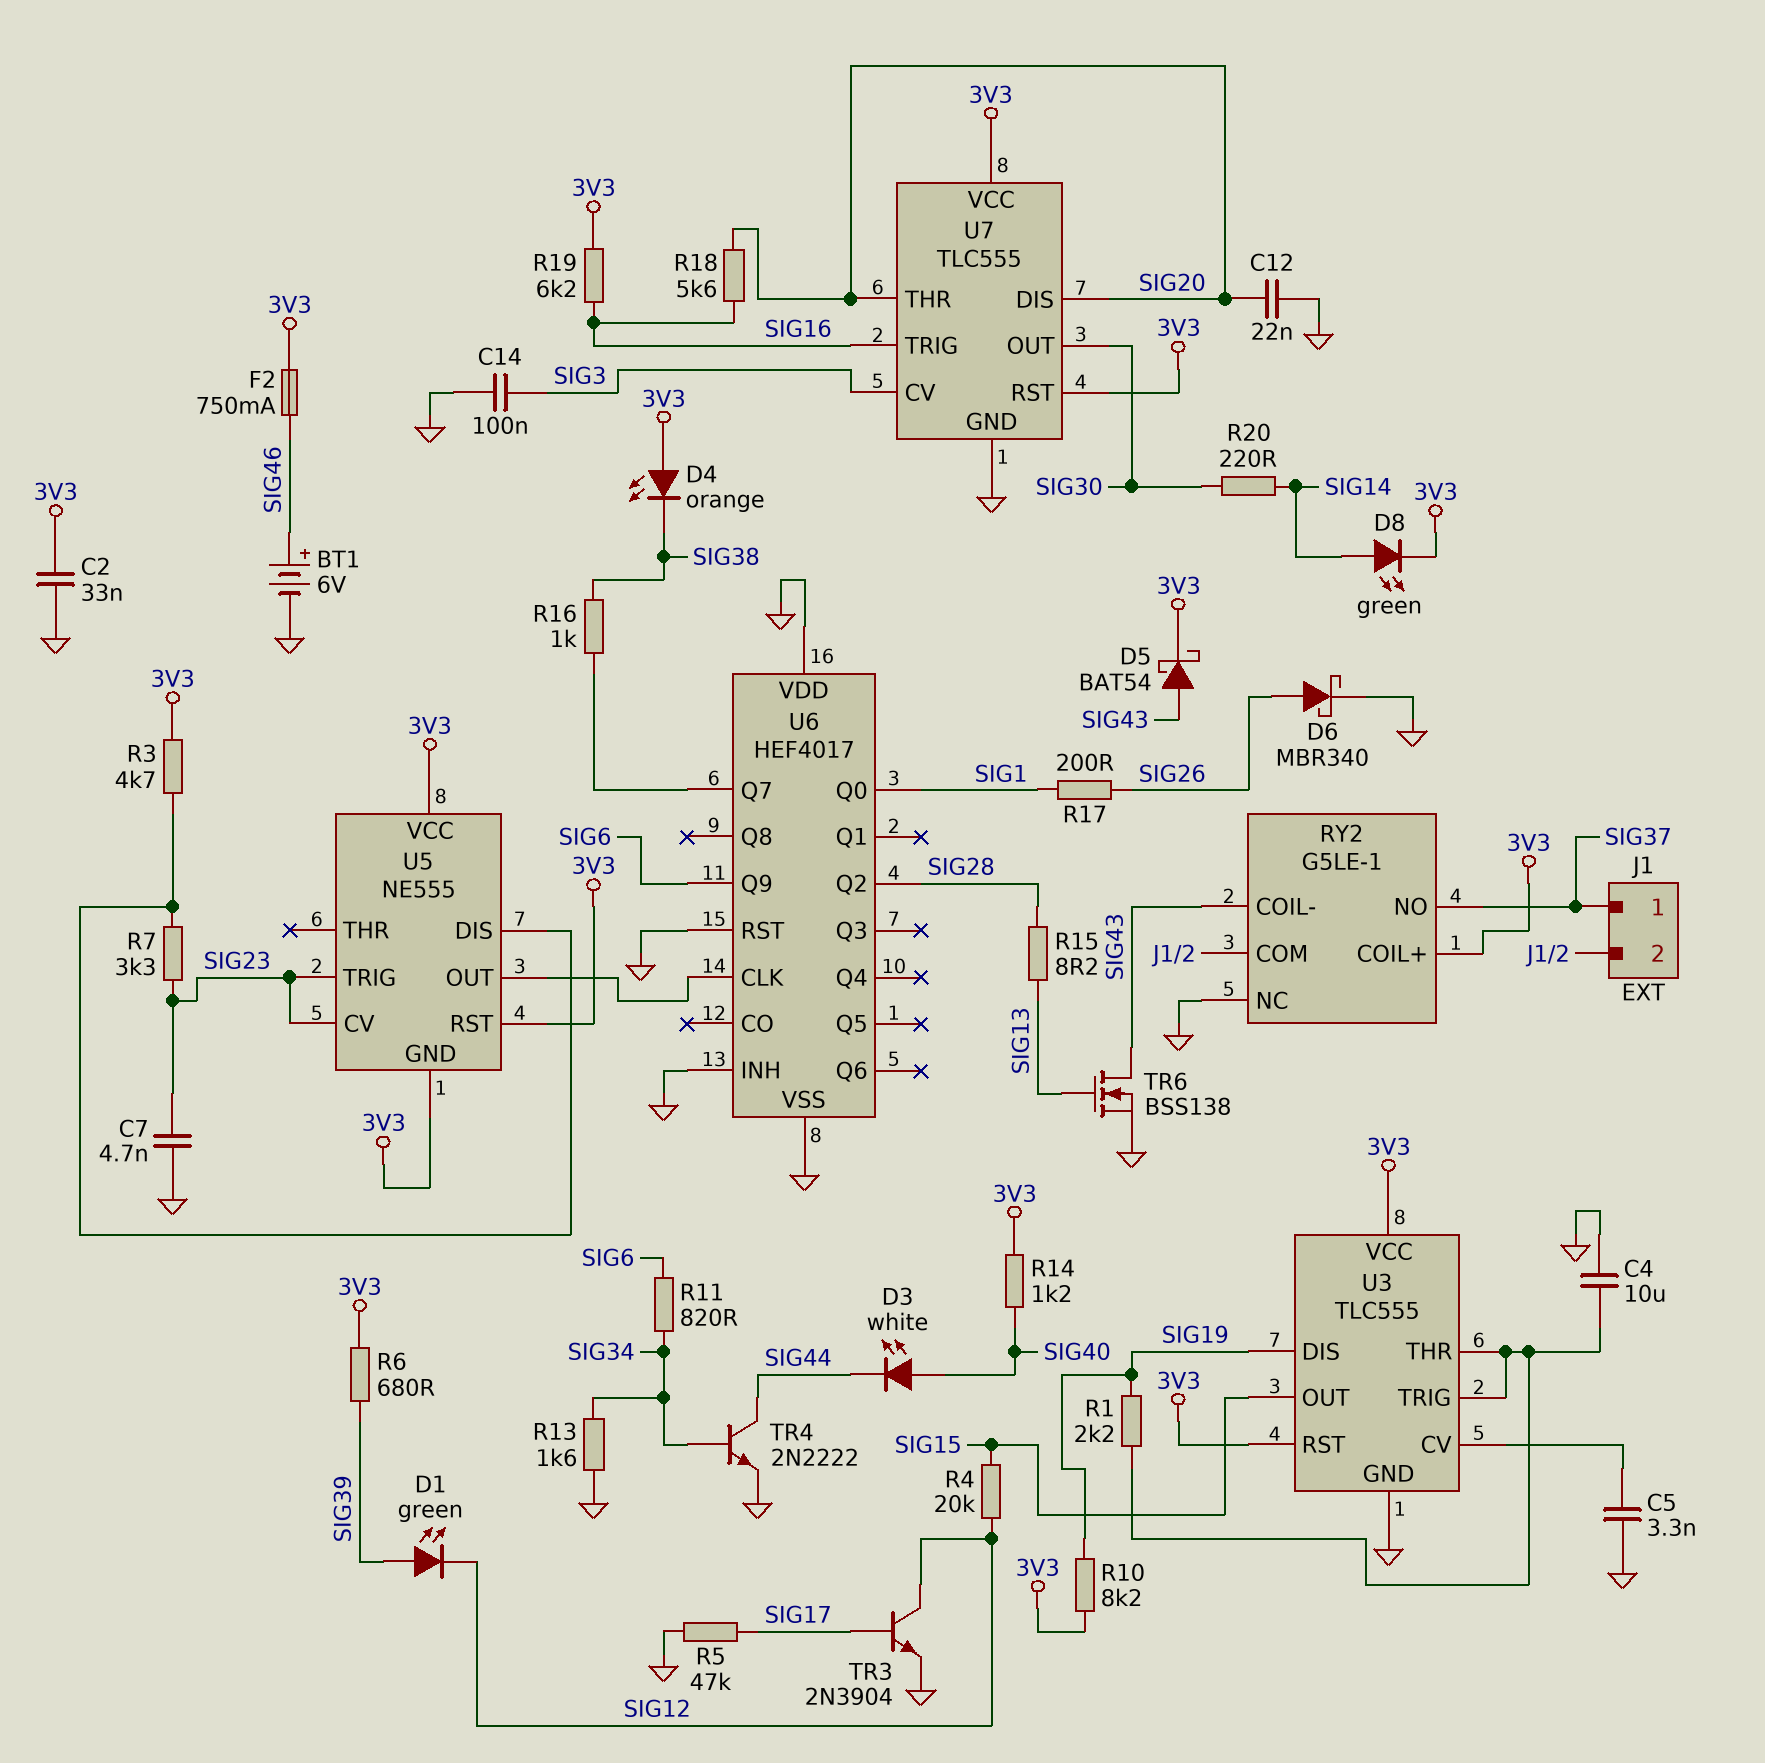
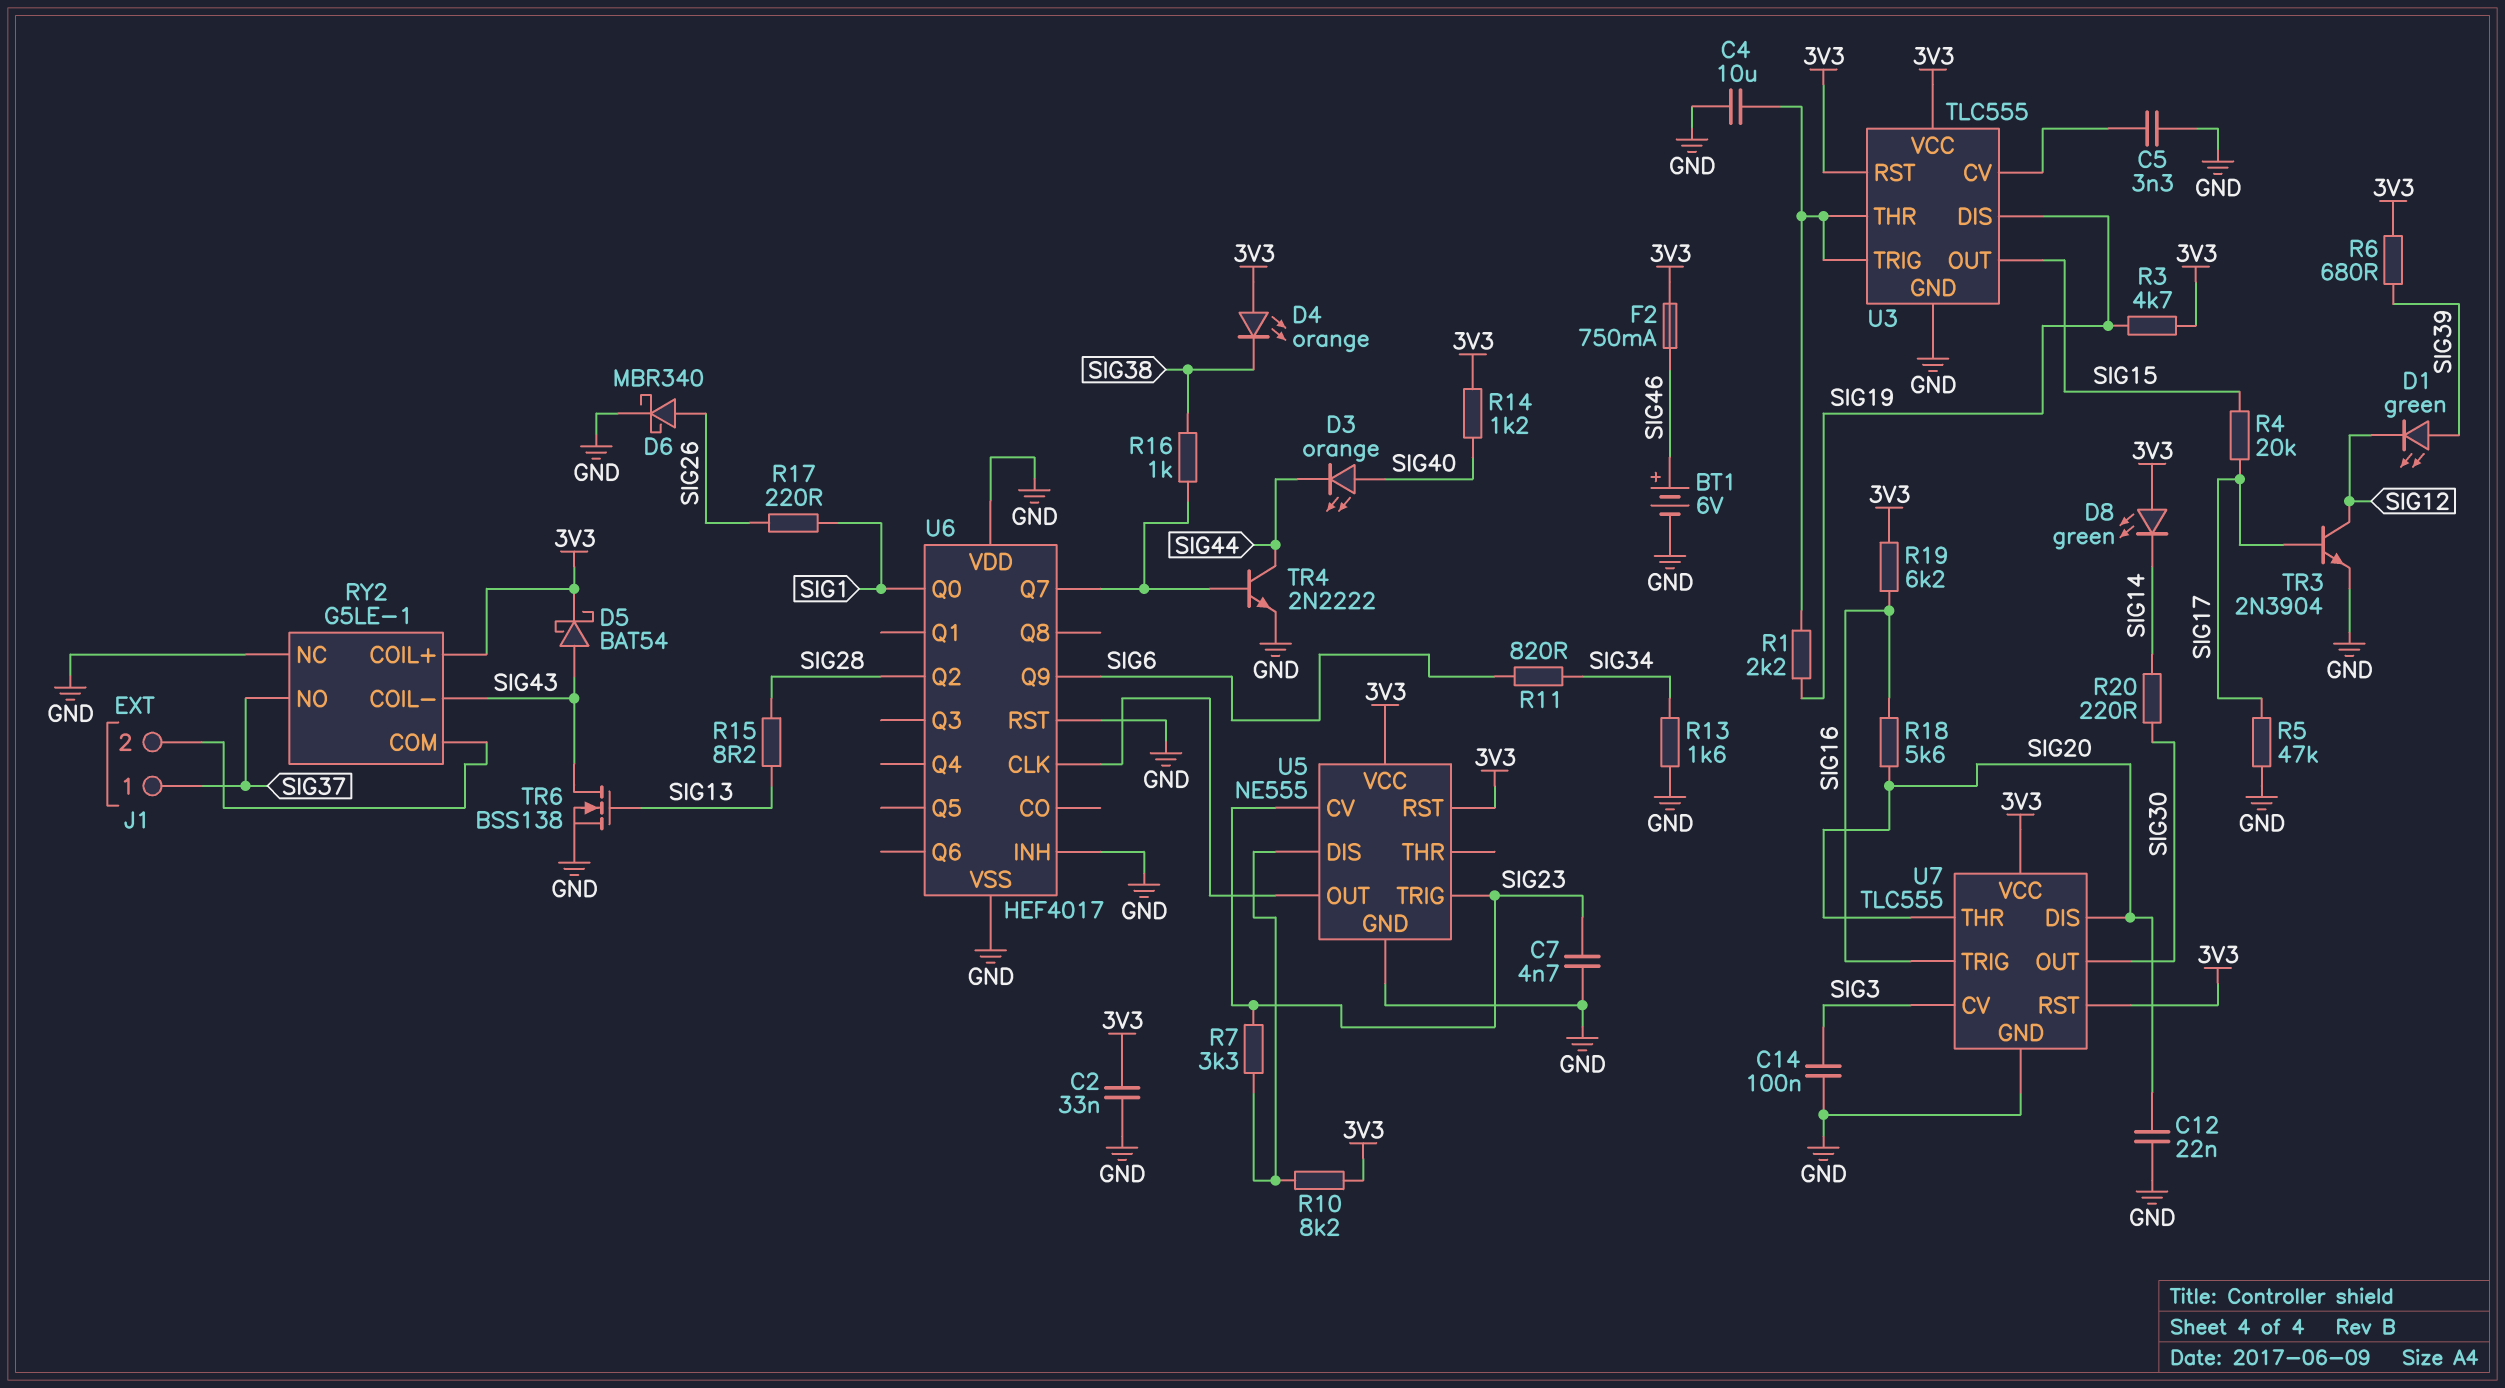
D3: LED white (A SIG40, K SIG44) -> LED orange (A SIG40, K SIG44)
D8: LED green (A SIG14, K 3V3) -> LED green (A 3V3, K SIG14)
R3: 4.7k (3V3, U5/DIS) -> 4.7k (3V3, SIG19)
R4: 20k (SIG12, SIG15) -> 20k (SIG15, SIG17)
R10: 8.2k (3V3, SIG19) -> 8.2k (3V3, U5/DIS)
R17: 200 (SIG1, SIG26) -> 220 (SIG1, SIG26)
TR4: NPN 2N2222 (B SIG34, C SIG44, E GND) -> NPN 2N2222 (B U6/Q7, C SIG44, E GND)
U5 pin GND: 3V3 -> GND

